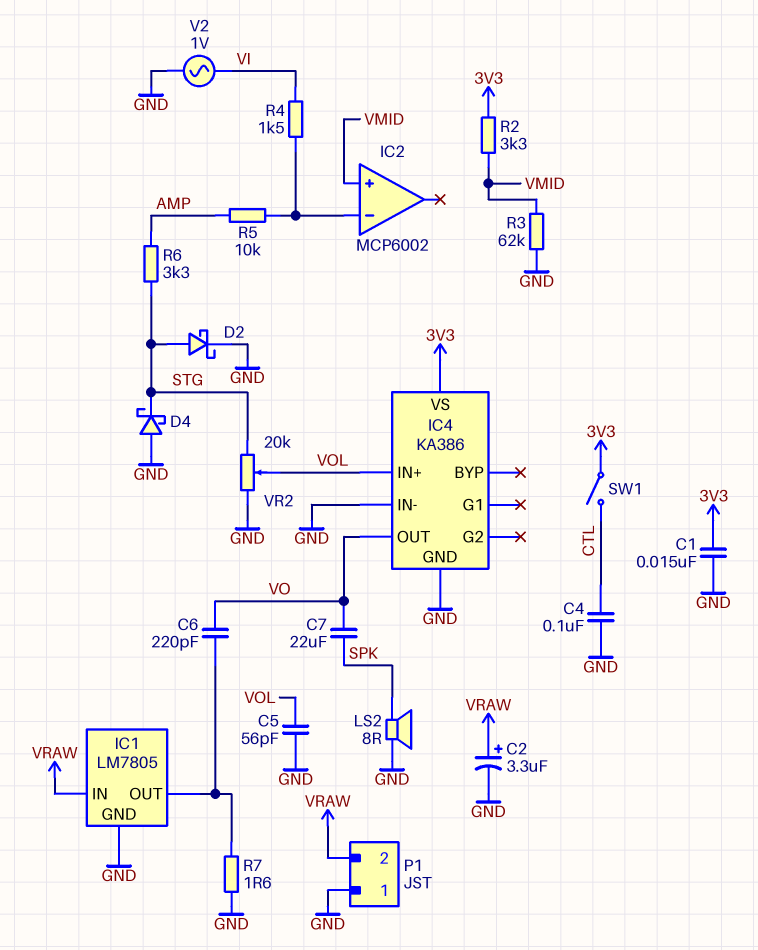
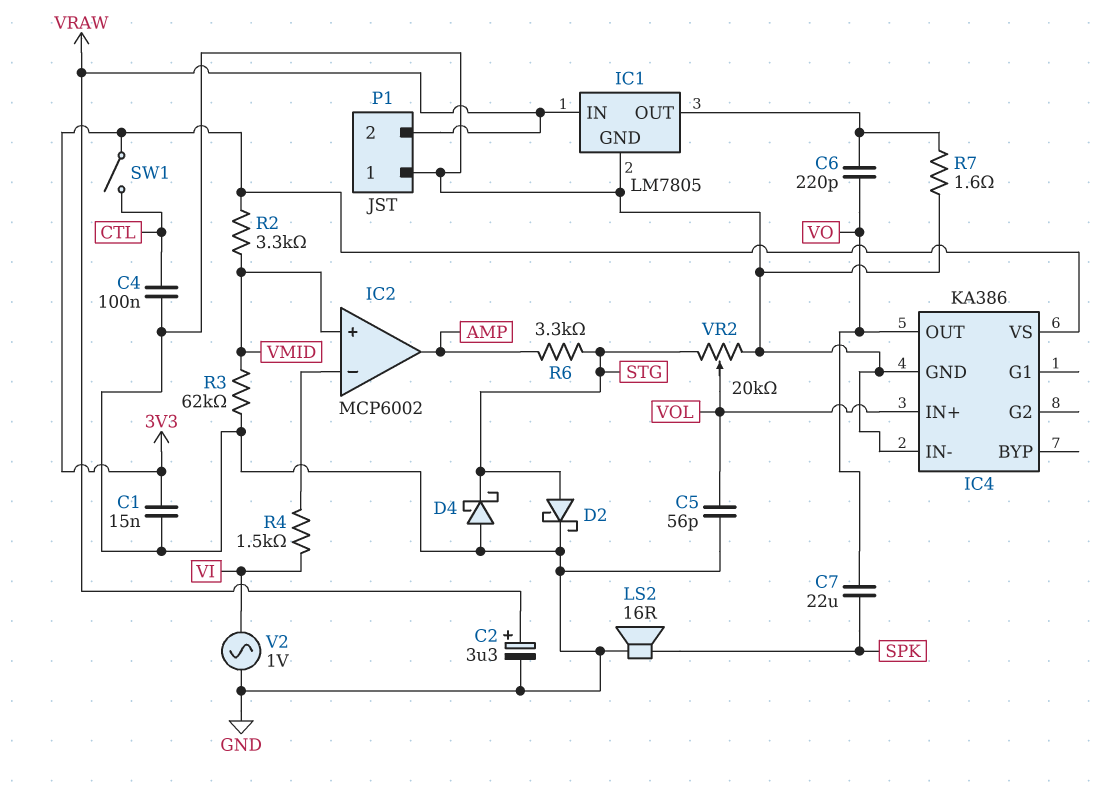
IC2 pin out: none -> AMP
LS2: speaker 8R (GND, SPK) -> speaker 16R (GND, SPK)
R5: 10k (AMP, IC2/in-) -> none

